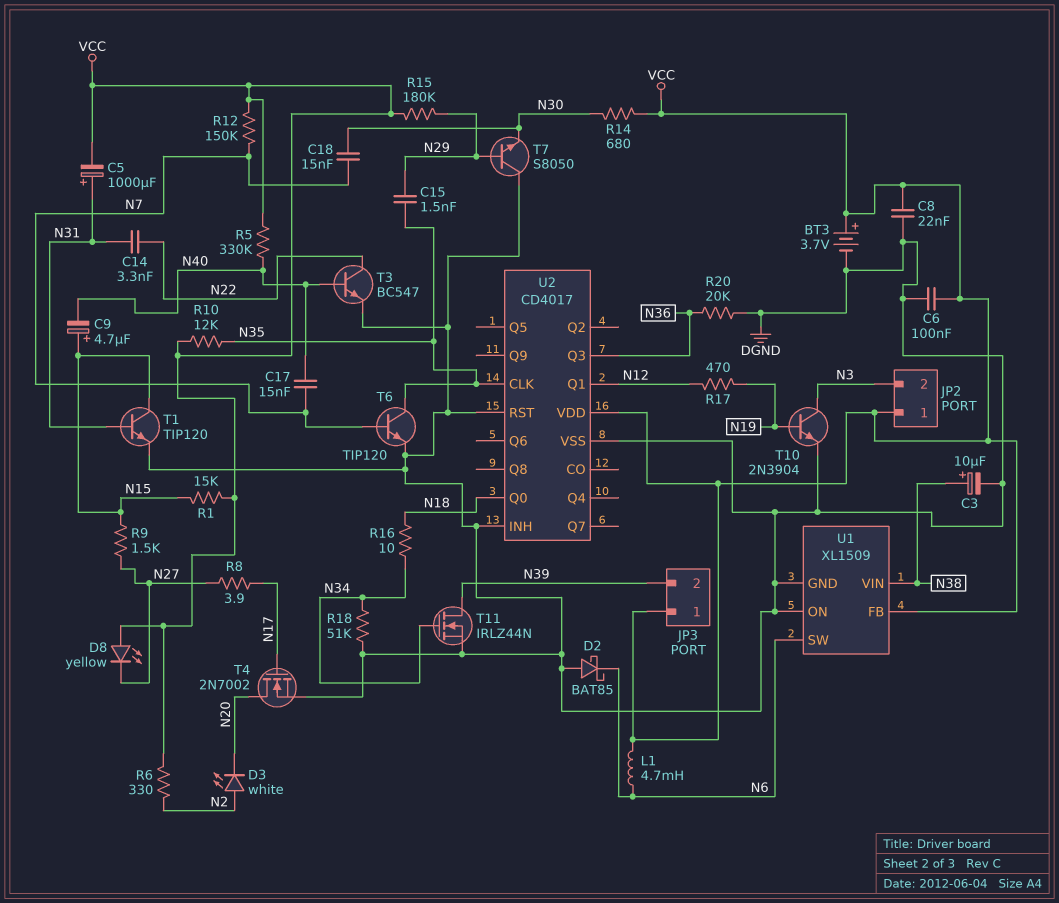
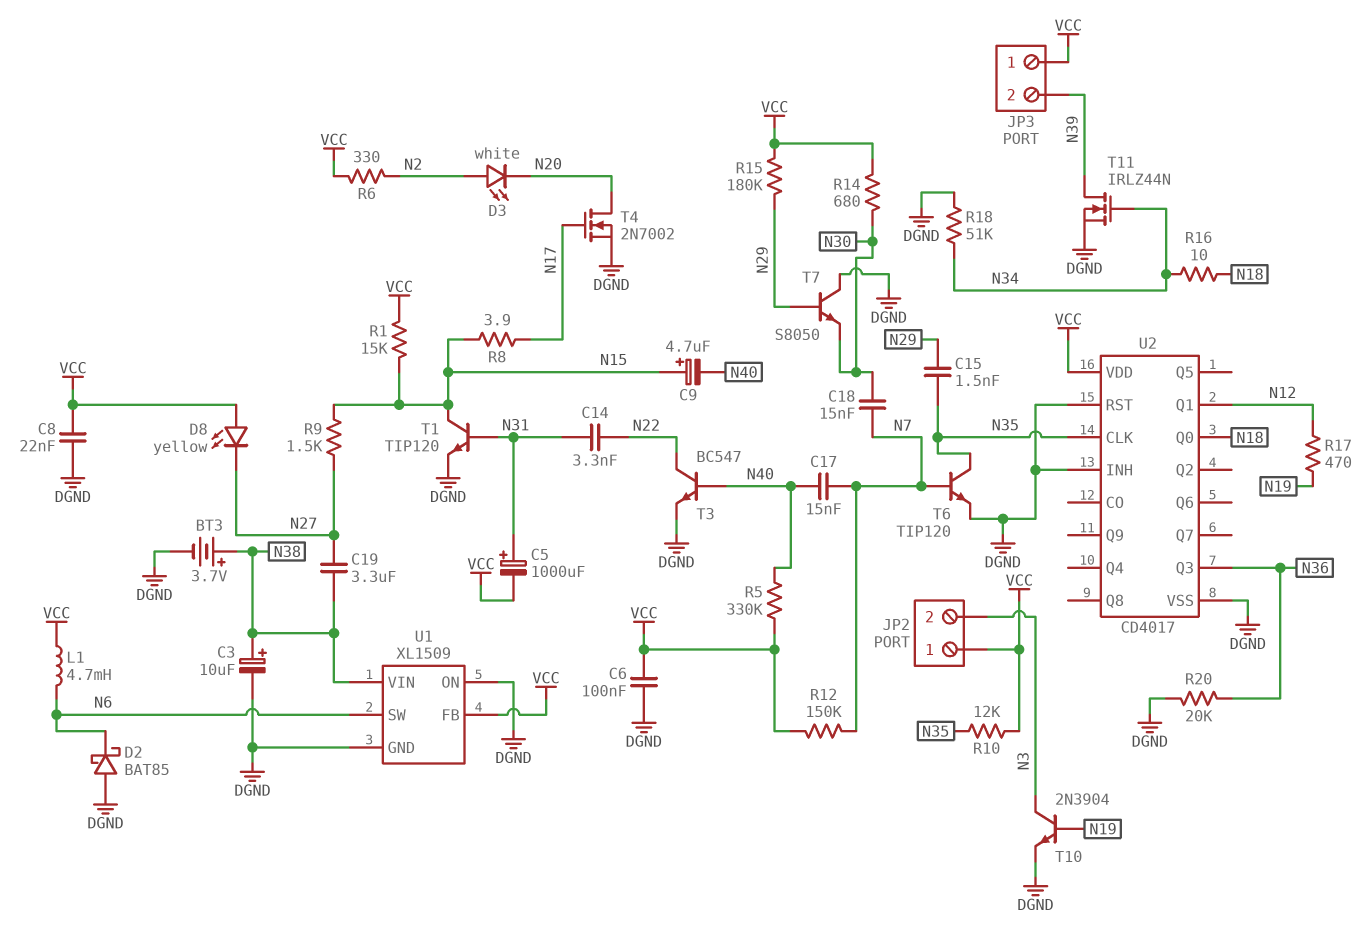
BT3: 3.7V (plus VCC, minus DGND) -> 3.7V (plus N38, minus DGND)
C19: none -> 3.3uF (N27, N38)
R8: 3.9 (N17, N27) -> 3.9 (N15, N17)

